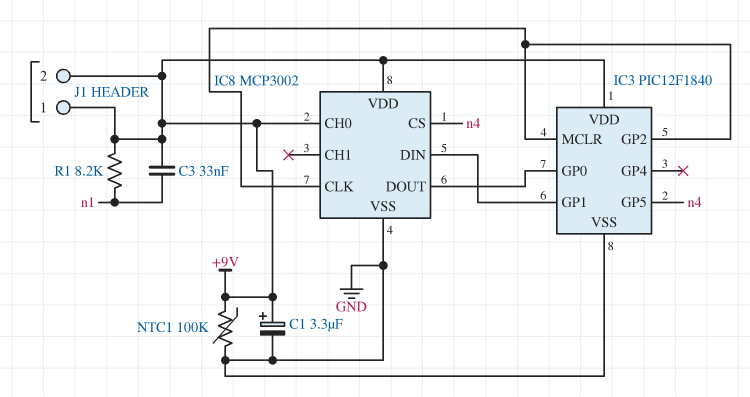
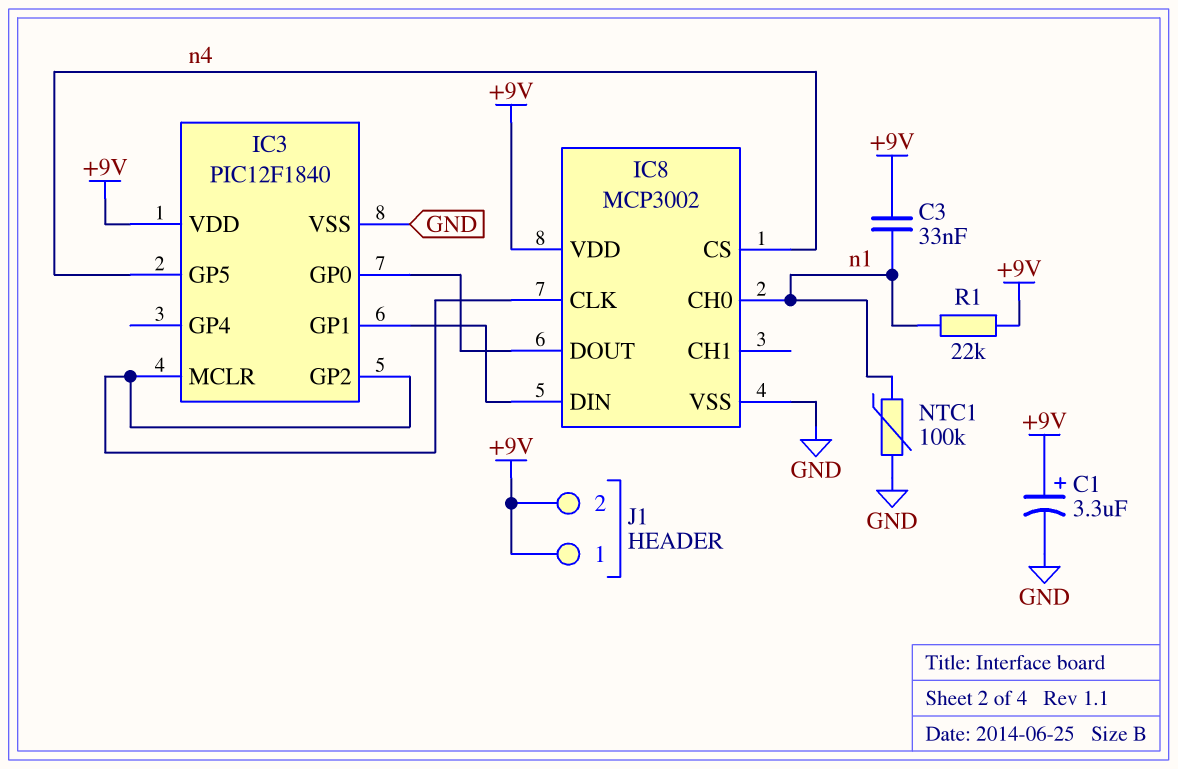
IC8 pin CH0: +9V -> n1
NTC1: 100k (+9V, GND) -> 100k (GND, n1)
R1: 8.2k (+9V, n1) -> 22k (+9V, n1)

